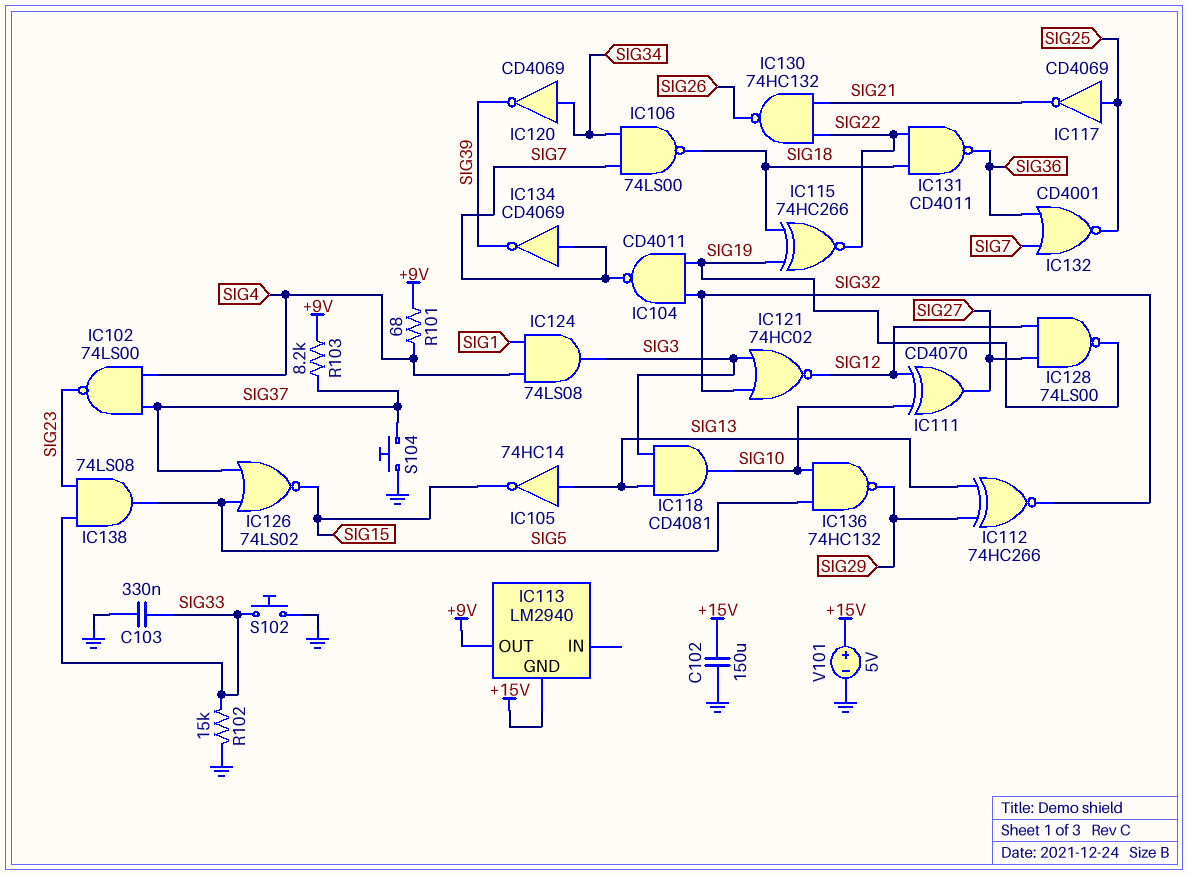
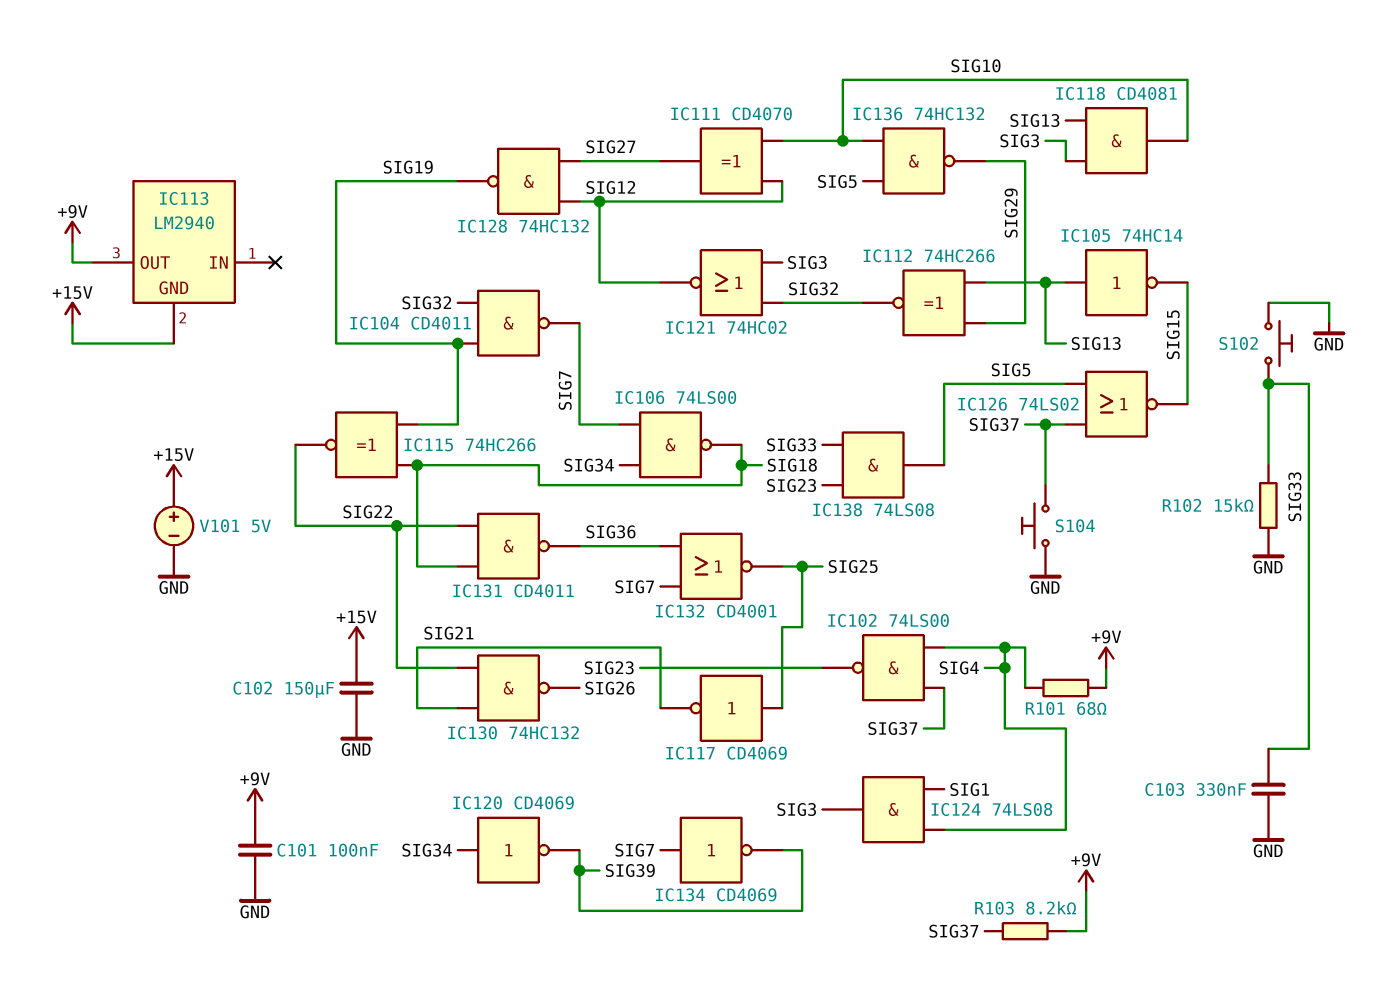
C101: none -> 100nF (+9V, GND)
IC128: NAND 74LS00 (in SIG12, in SIG27, out SIG19) -> NAND 74HC132 (in SIG12, in SIG27, out SIG19)

